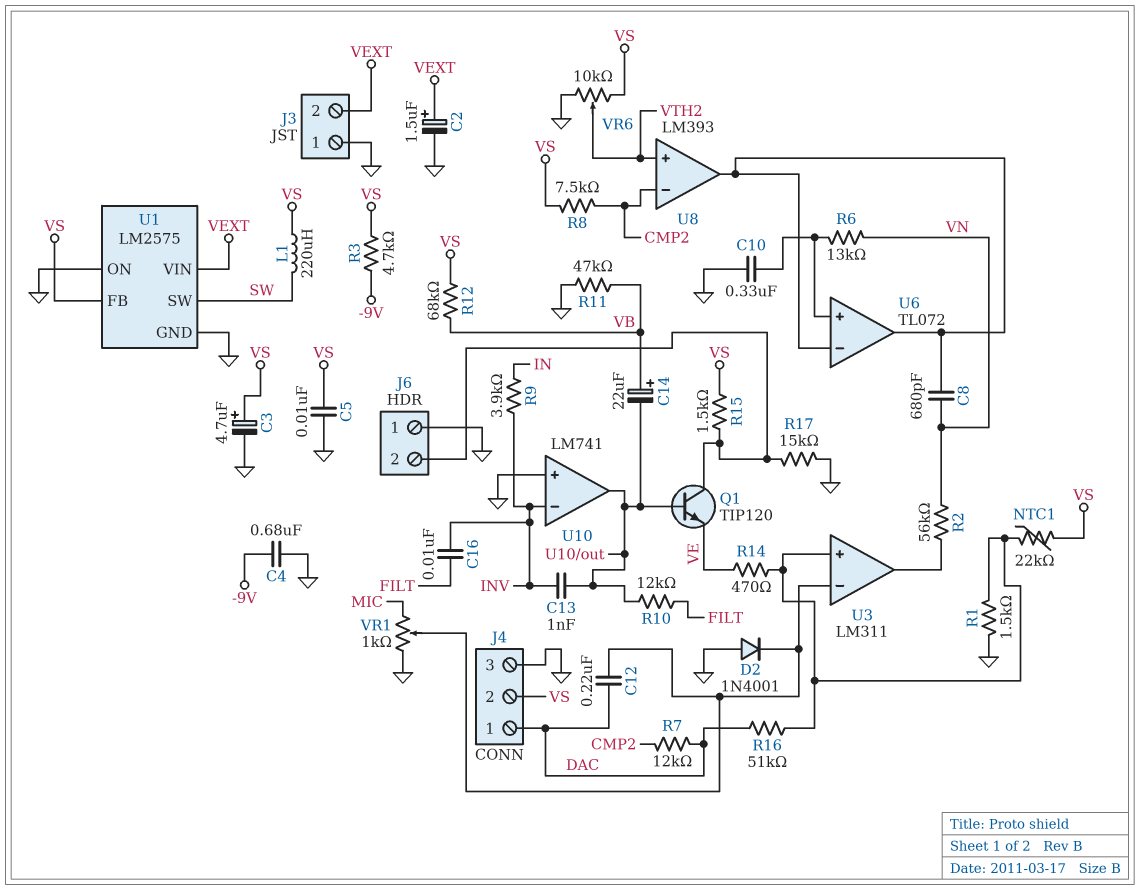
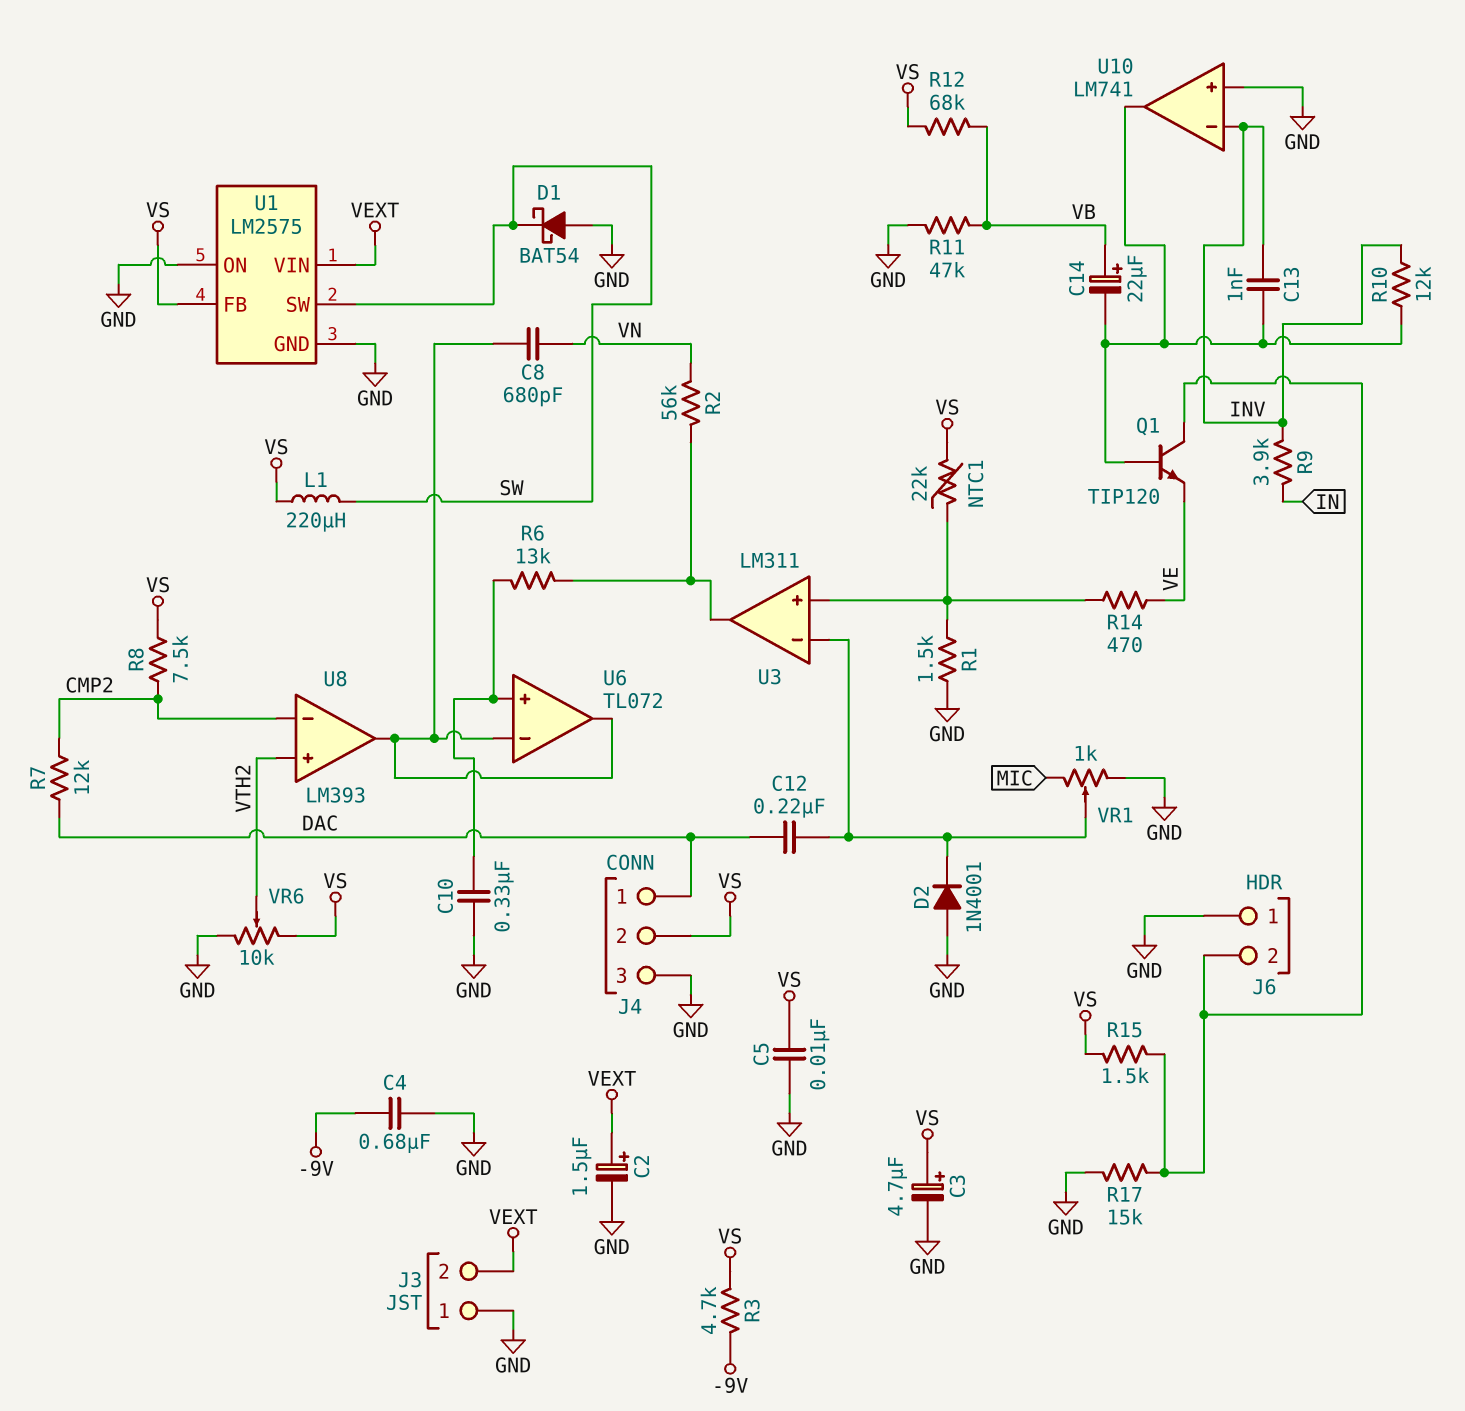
C16: 10nF (FILT, INV) -> none
D1: none -> schottky BAT54 (A GND, K SW)
R6: 13k (U6/in+, VN) -> 13k (U3/out, U6/in+)
R10: 12k (FILT, U10/out) -> 12k (INV, U10/out)
R16: 51k (DAC, U3/in+) -> none

